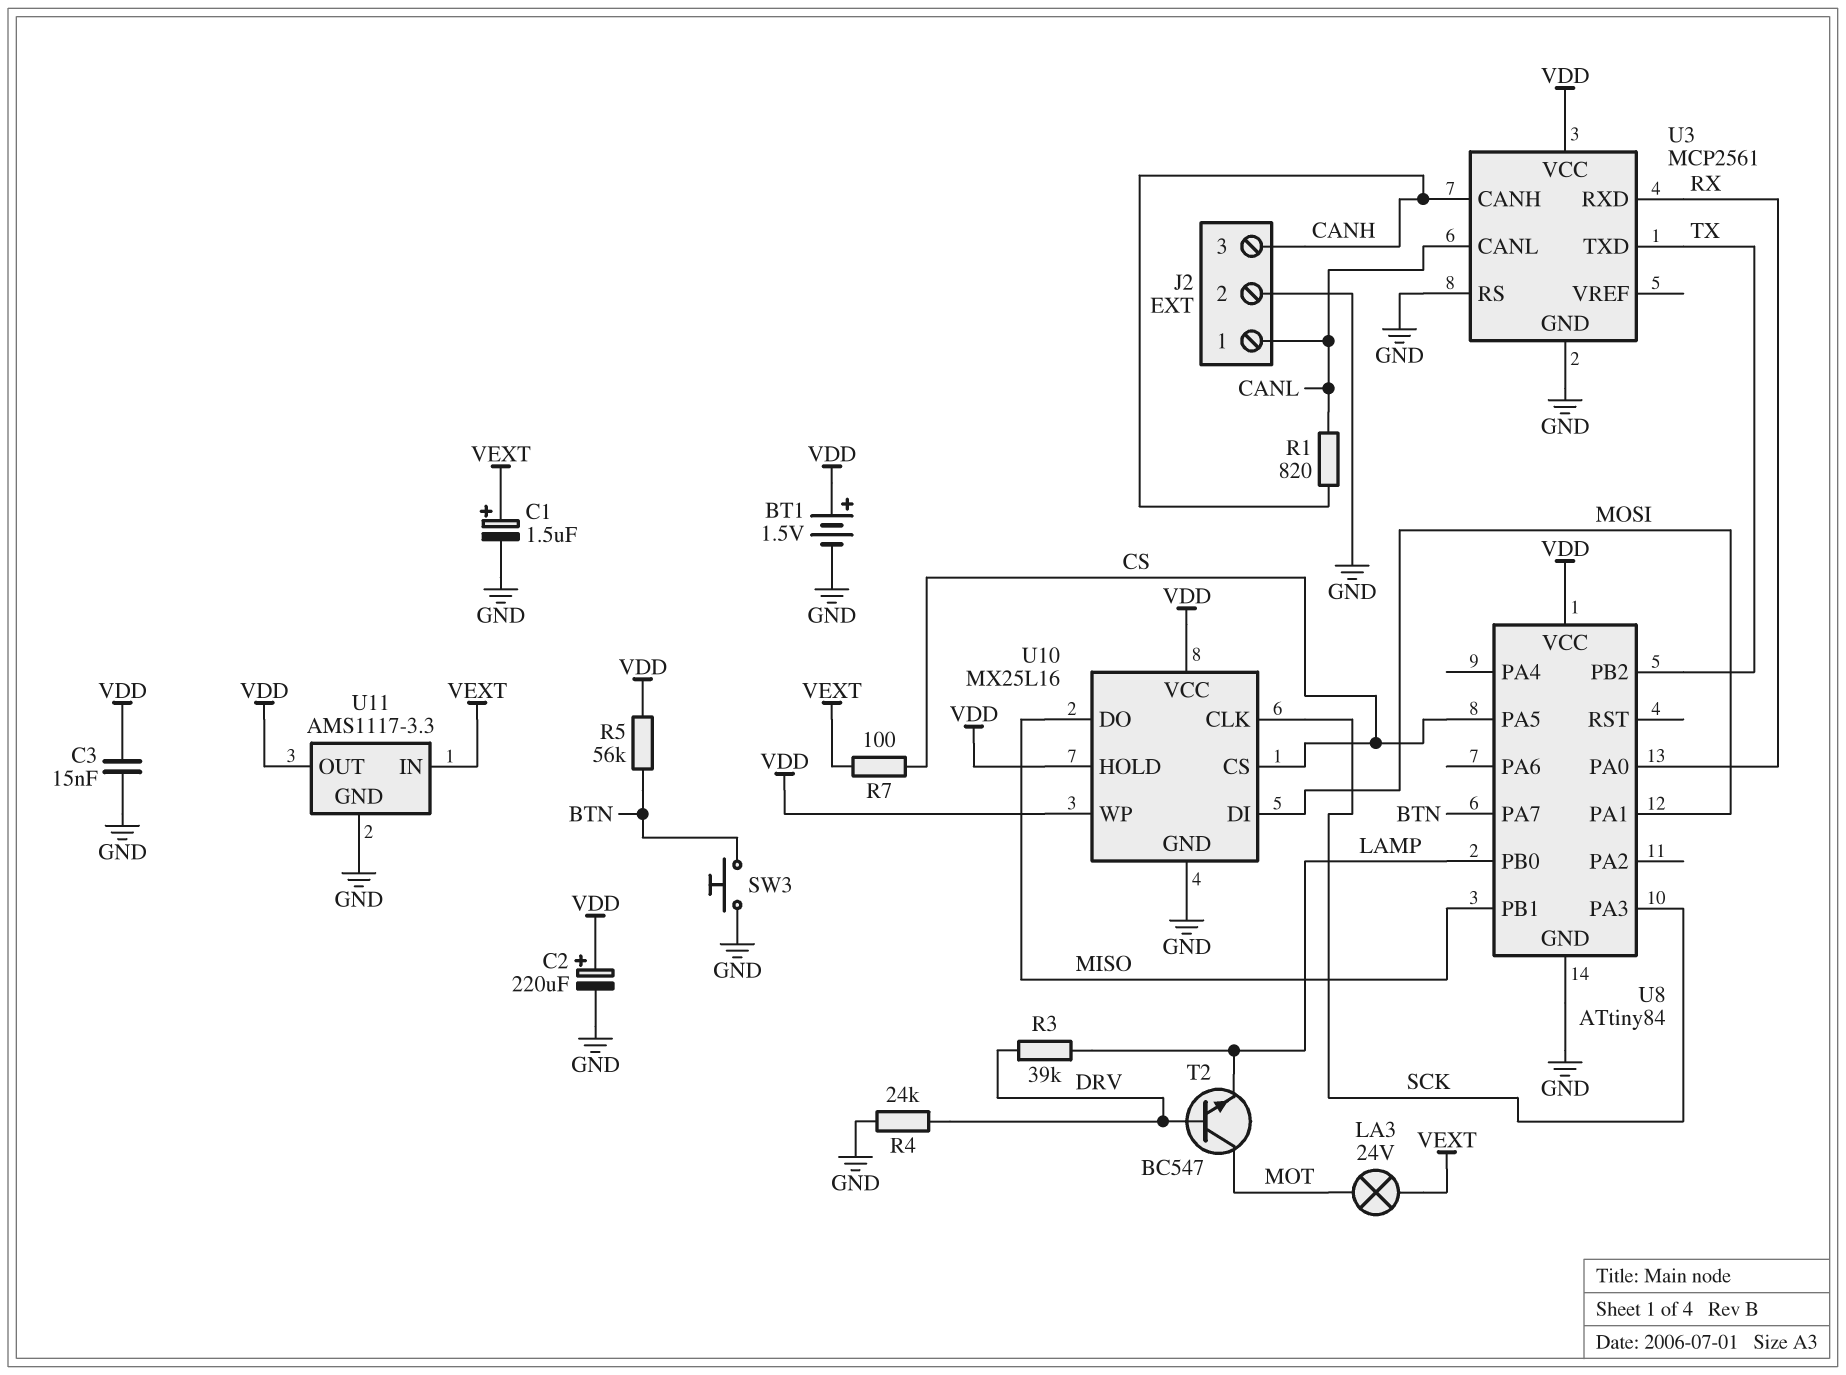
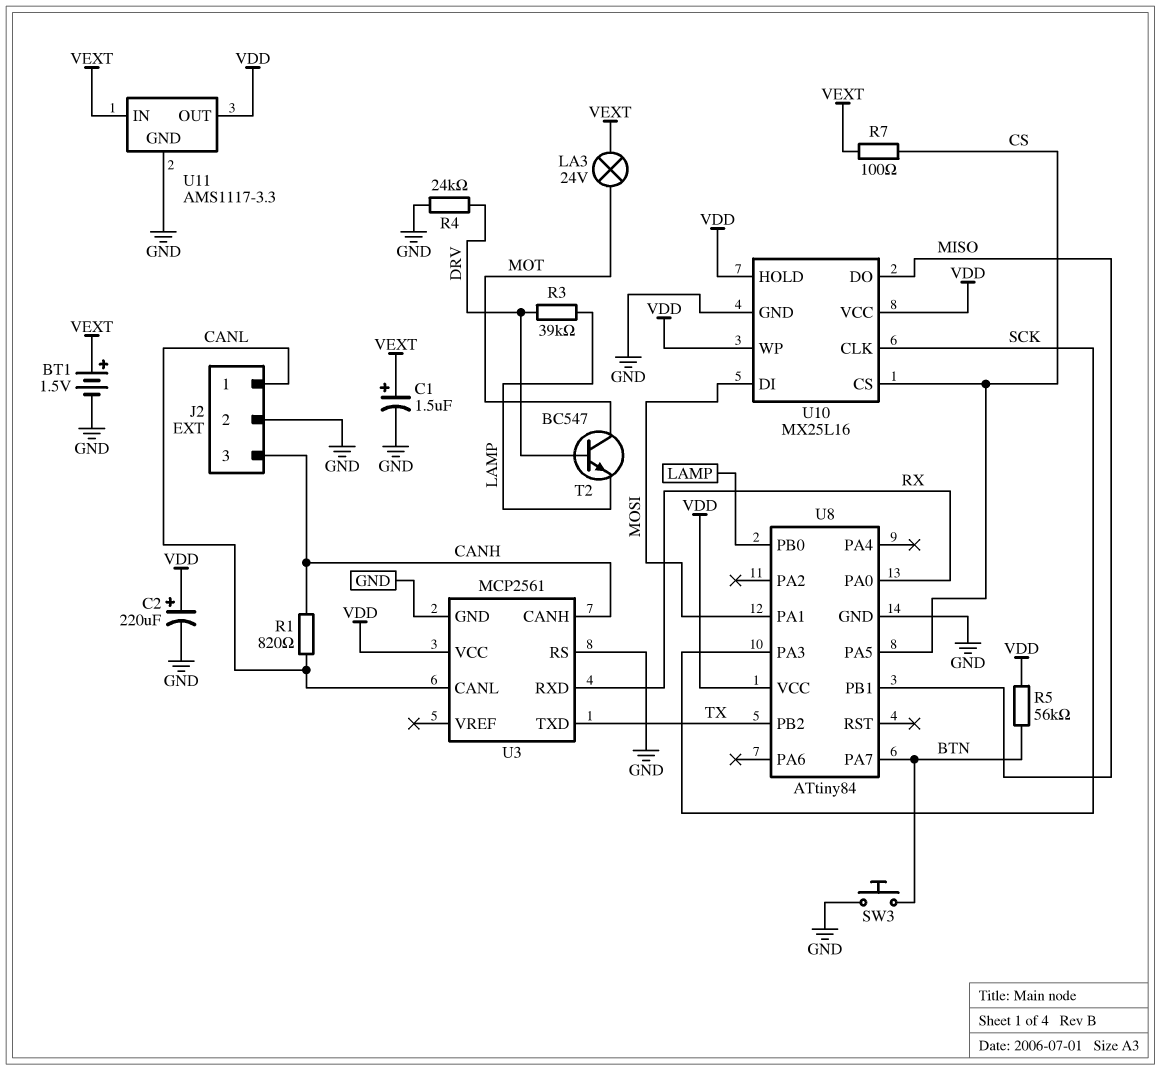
BT1: 1.5V (plus VDD, minus GND) -> 1.5V (plus VEXT, minus GND)
C3: 15nF (GND, VDD) -> none

